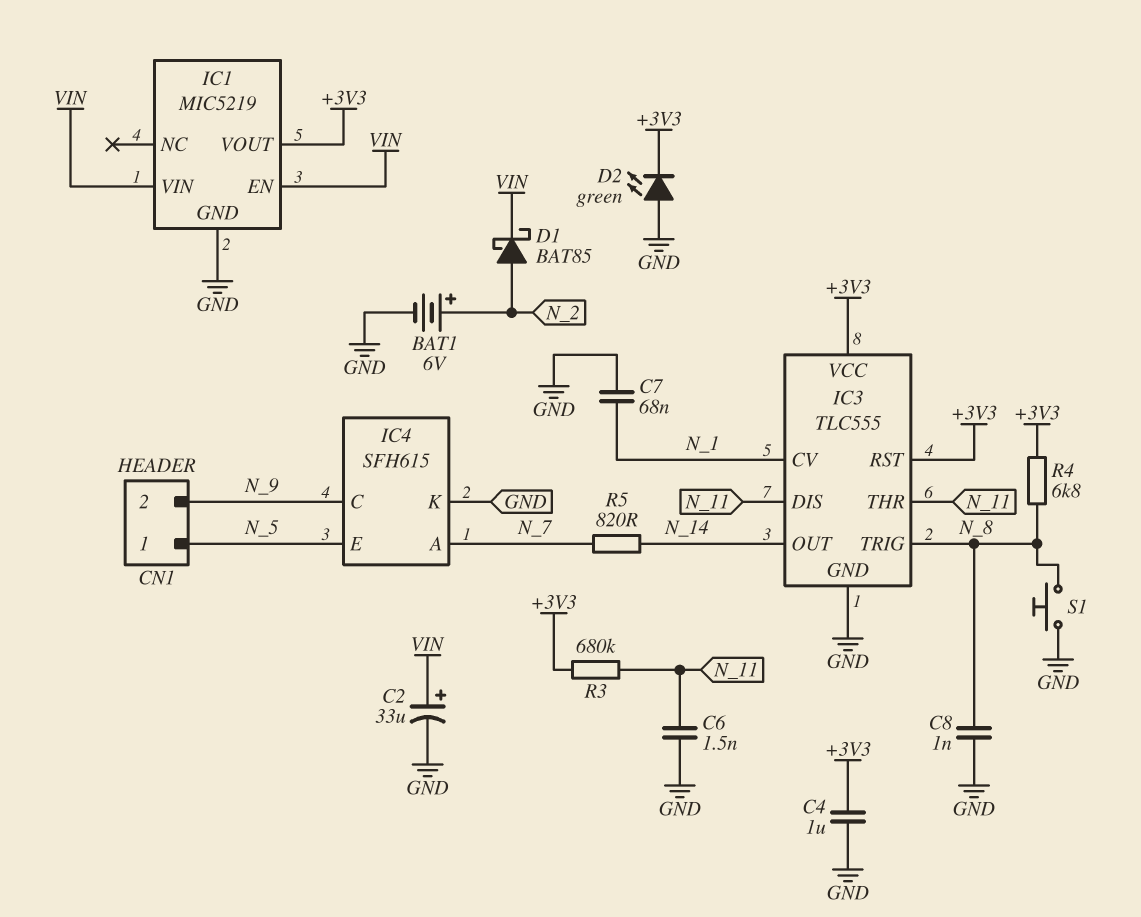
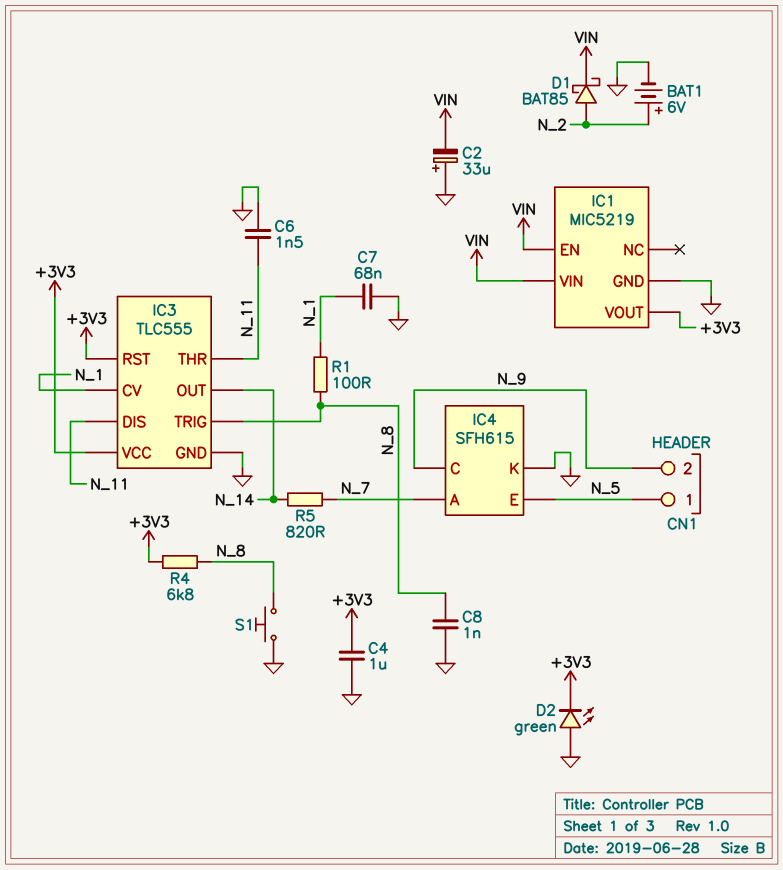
C2: 33uF (plus VIN, minus GND) -> 33uF (plus GND, minus VIN)
R1: none -> 100 (N_1, N_8)
R3: 680k (+3V3, N_11) -> none

